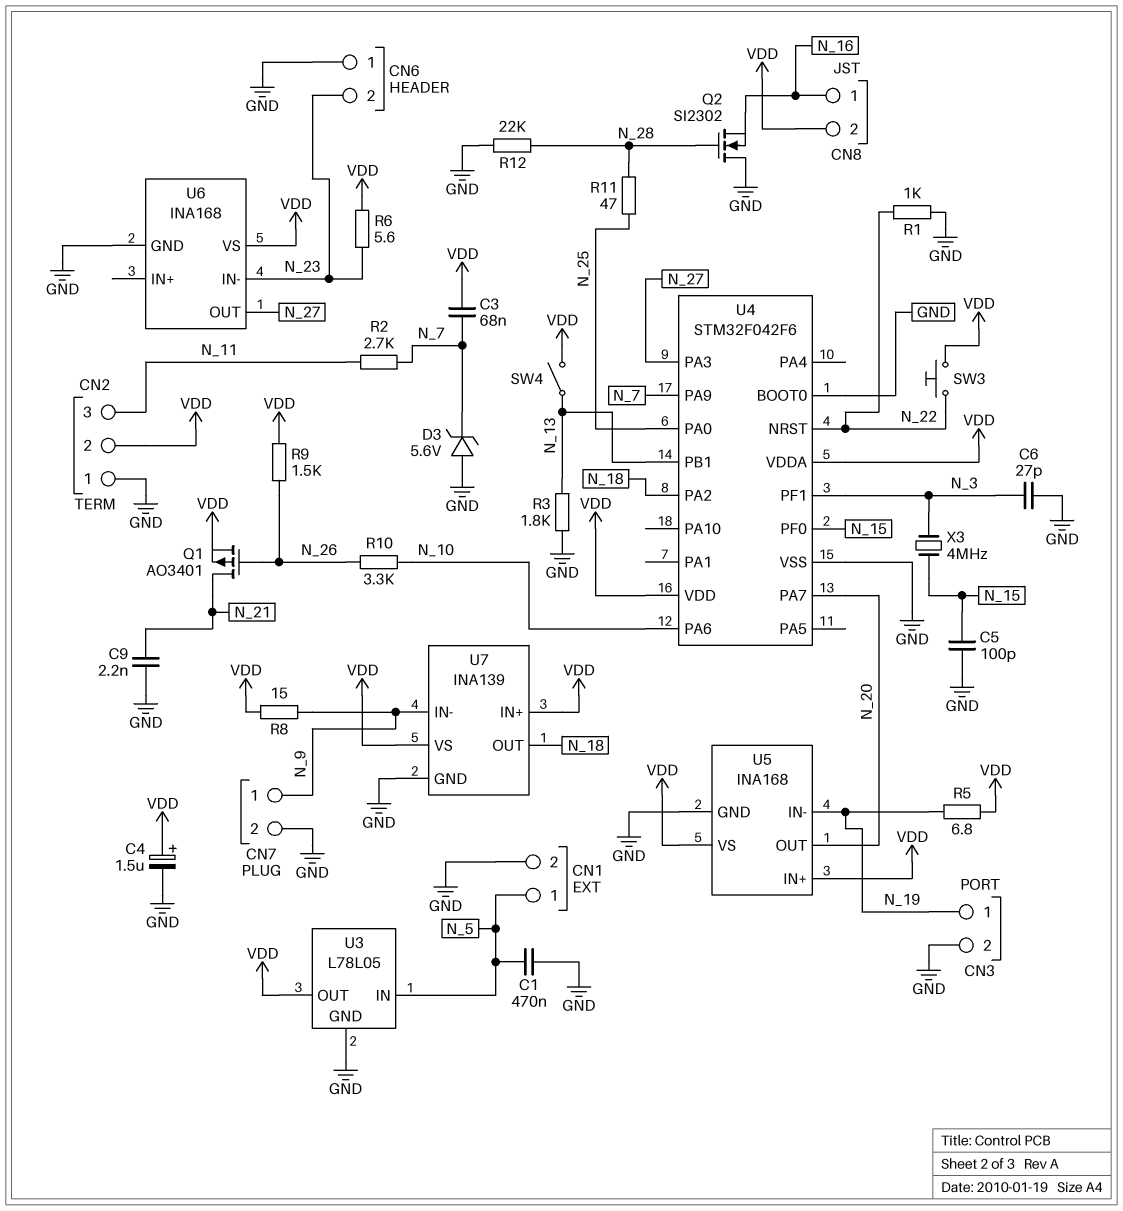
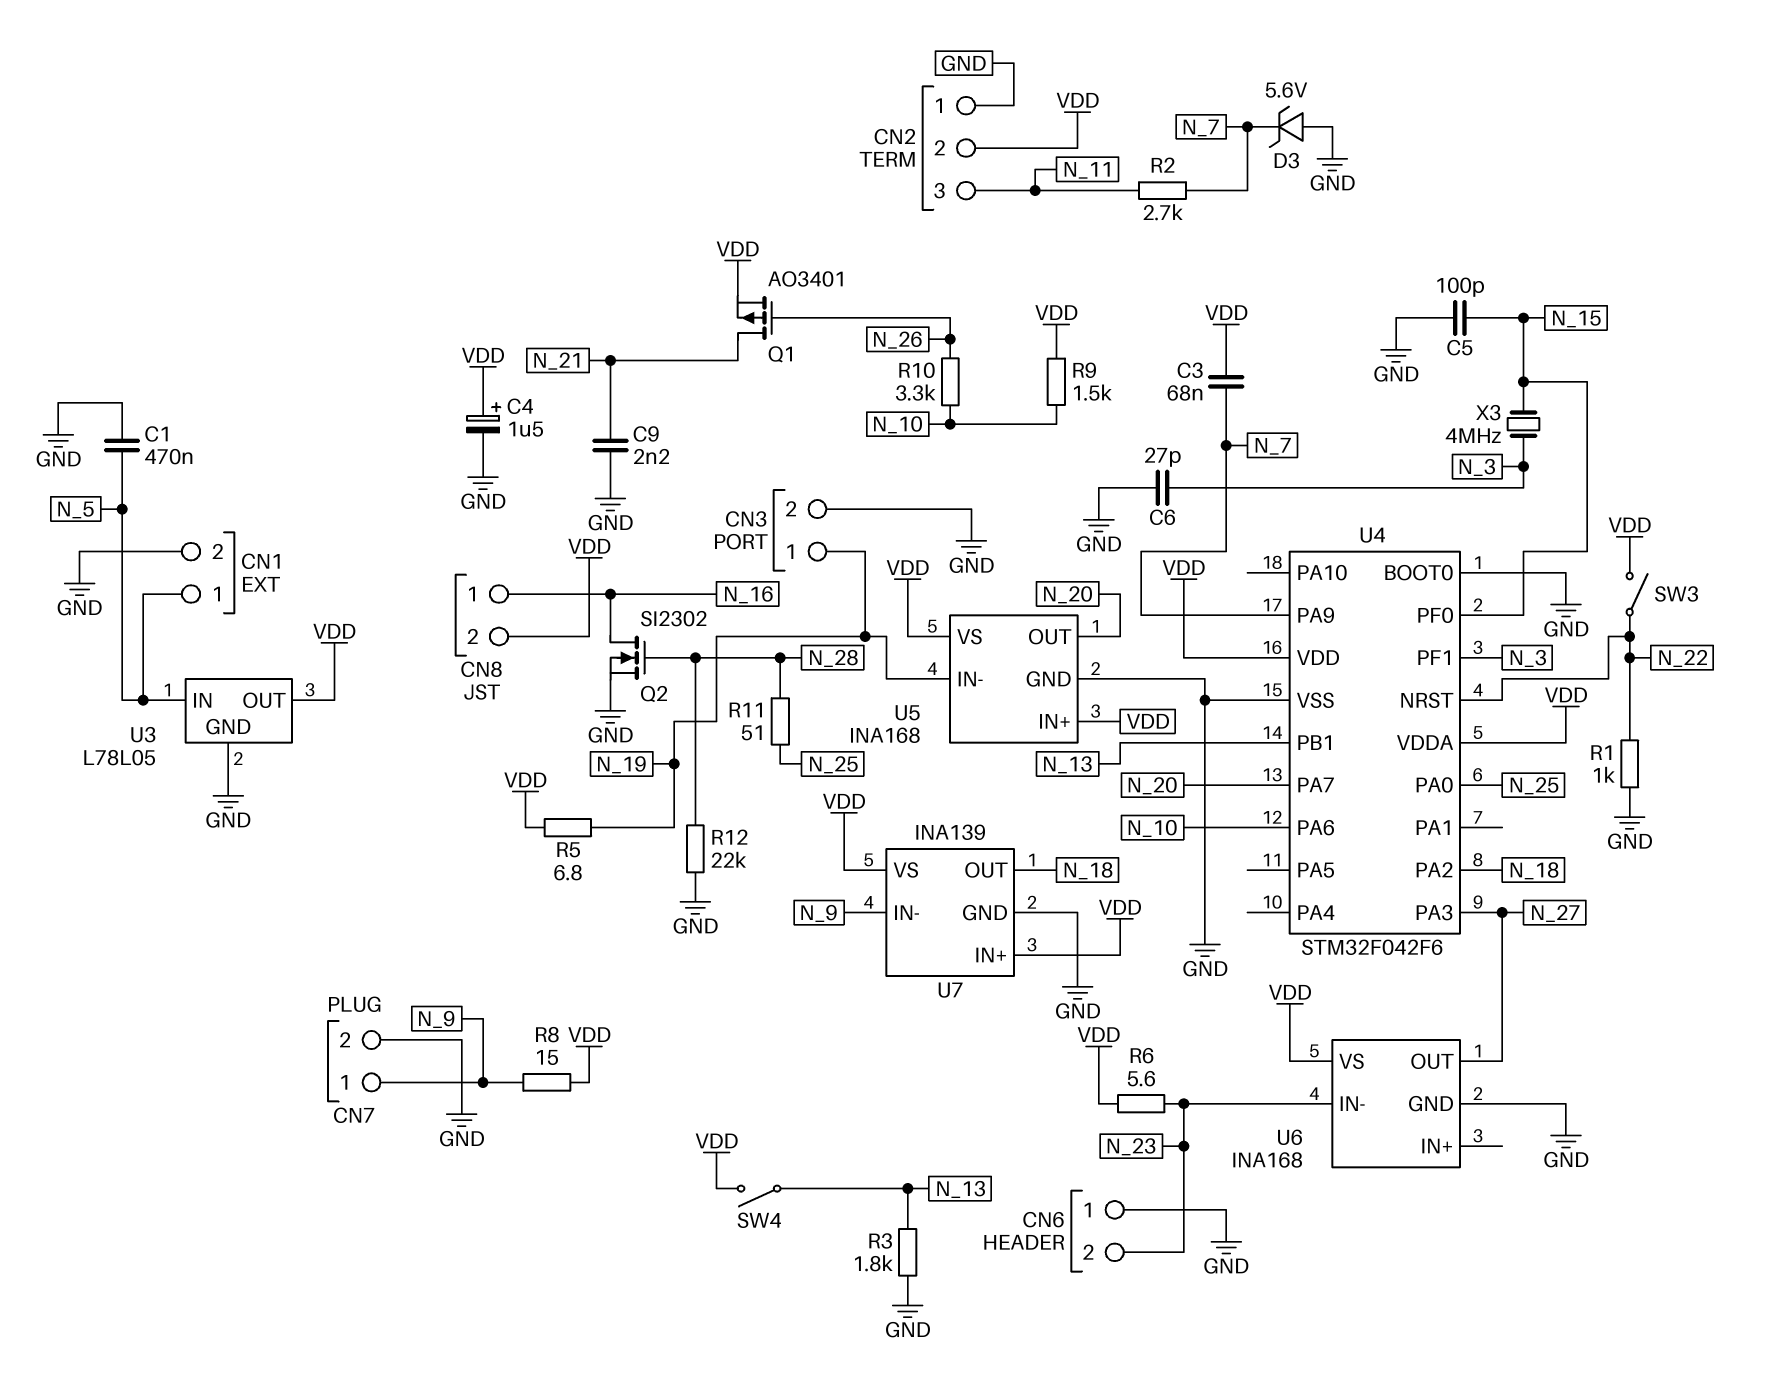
Q2: NMOS SI2302 (G N_28, D GND, S N_16) -> NMOS SI2302 (G N_28, D N_16, S GND)
R9: 1.5k (N_26, VDD) -> 1.5k (N_10, VDD)
R11: 47 (N_25, N_28) -> 51 (N_25, N_28)
SW3: button (N_22, VDD) -> switch (N_22, VDD)

